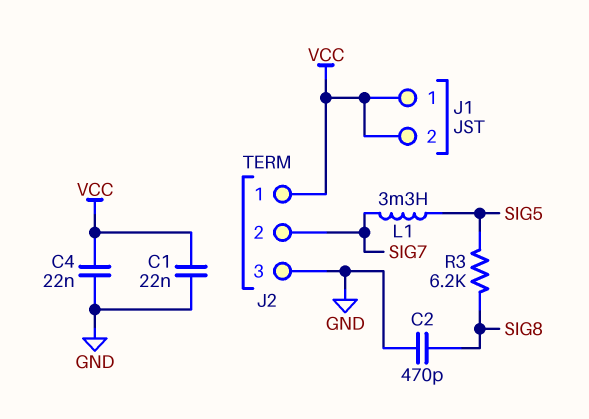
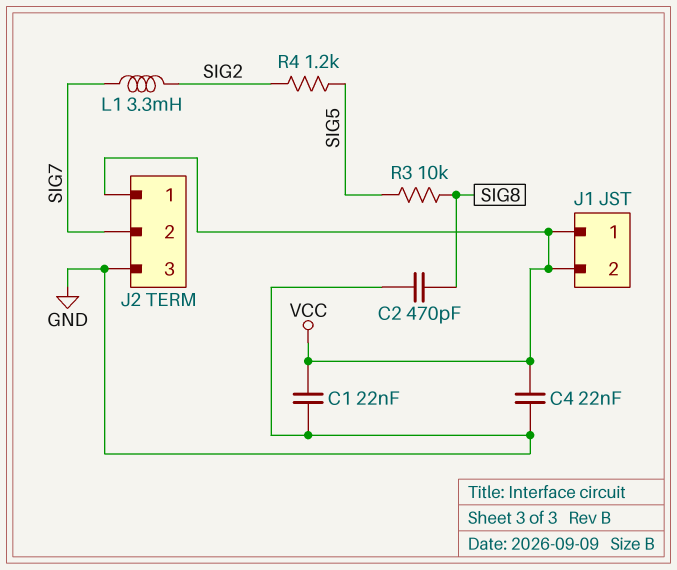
L1: 3.3mH (SIG5, SIG7) -> 3.3mH (SIG2, SIG7)
R3: 6.2k (SIG5, SIG8) -> 10k (SIG5, SIG8)
R4: none -> 1.2k (SIG2, SIG5)

